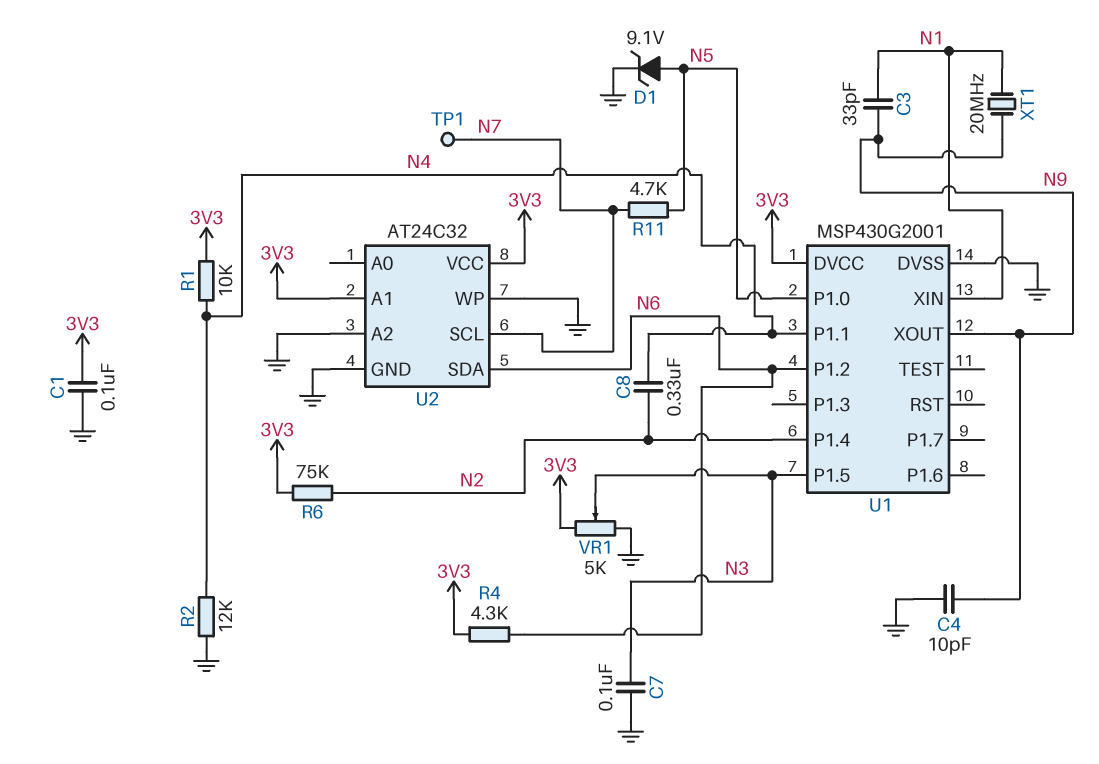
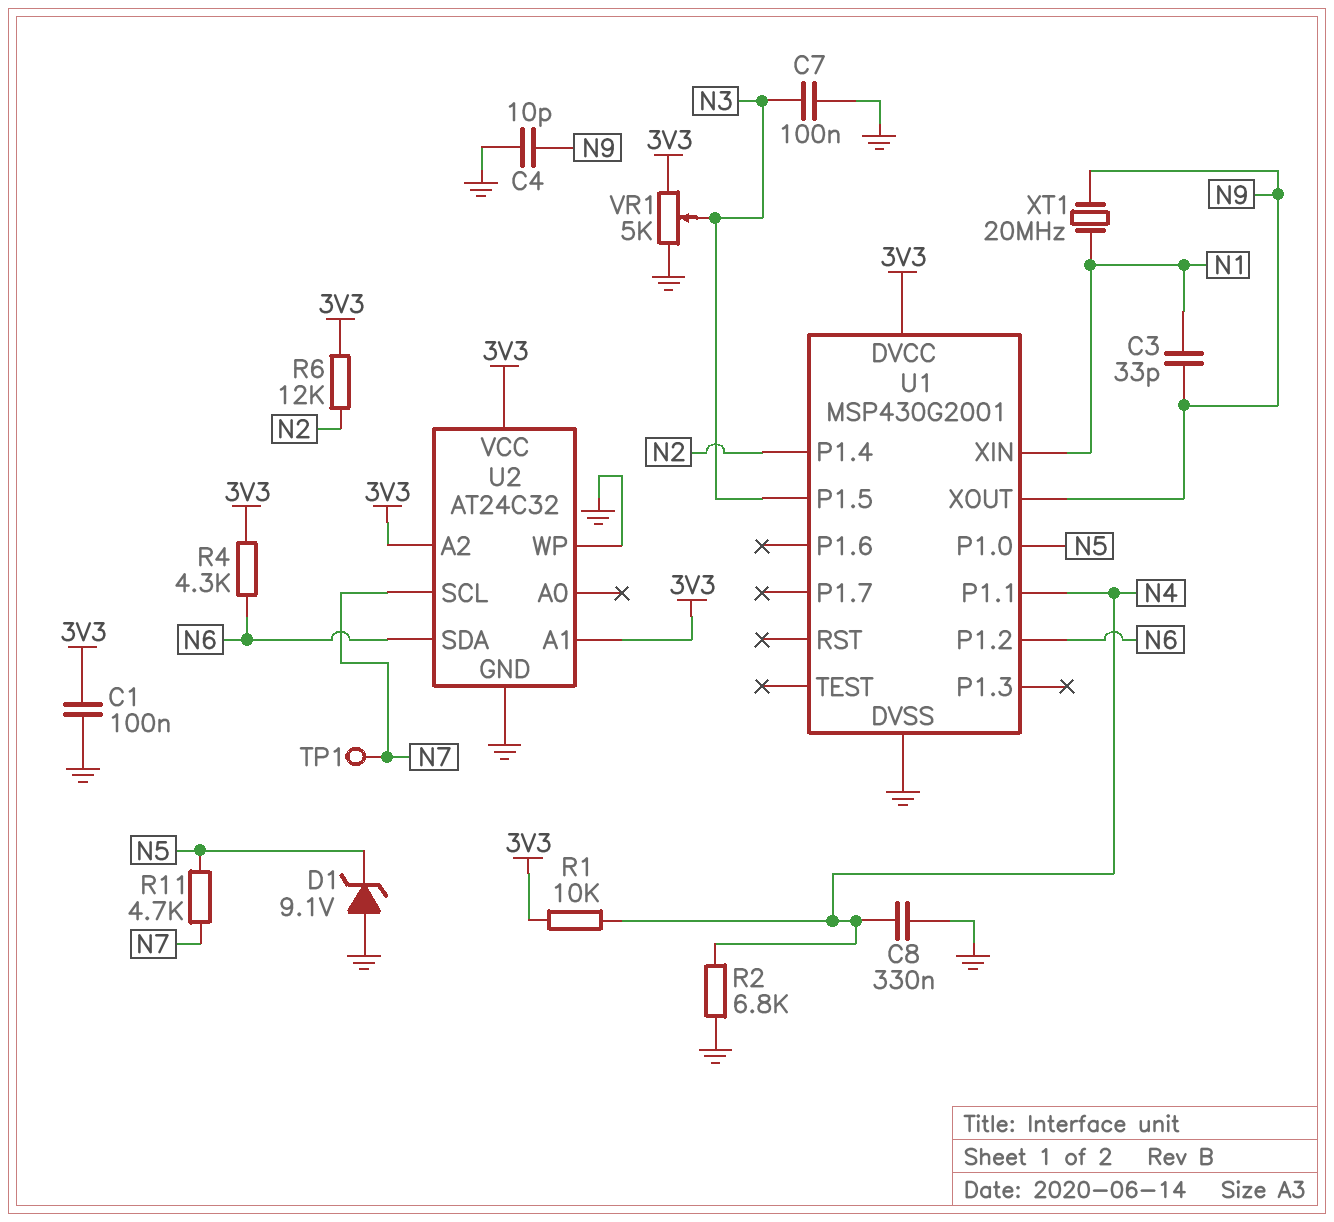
C8: 330nF (N2, N4) -> 330nF (GND, N4)
D1: zener 9.1V (A N5, K GND) -> zener 9.1V (A GND, K N5)
R2: 12k (GND, N4) -> 6.8k (GND, N4)
R6: 75k (3V3, N2) -> 12k (3V3, N2)
U2 pin A2: GND -> 3V3

